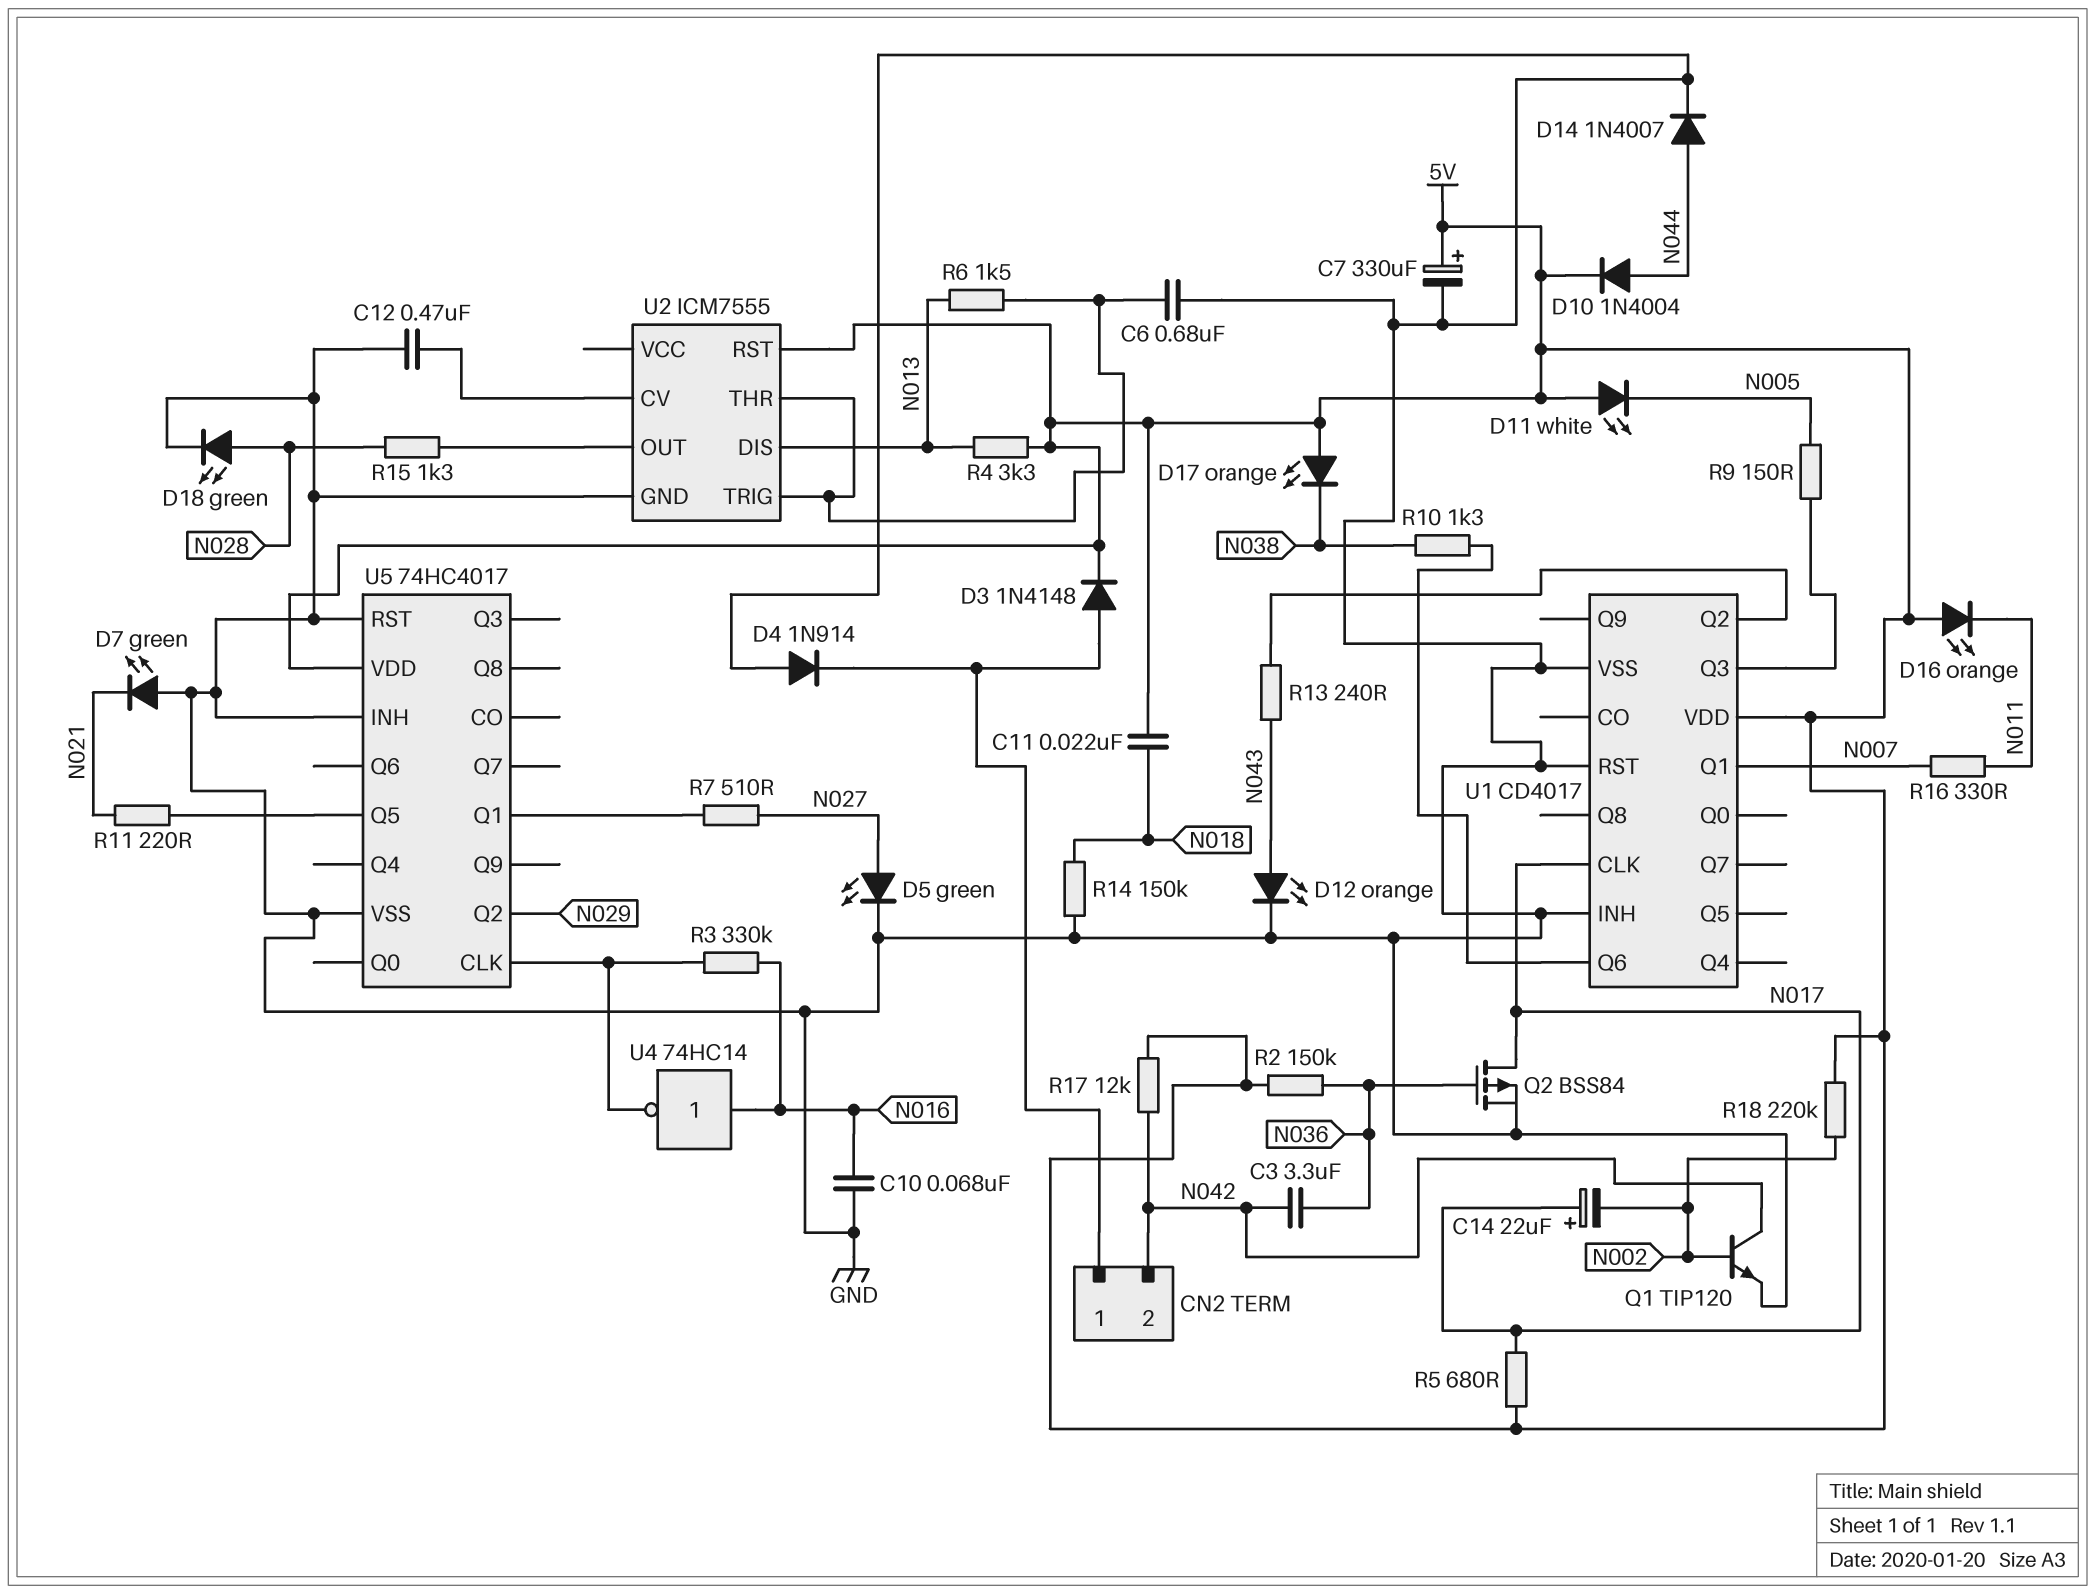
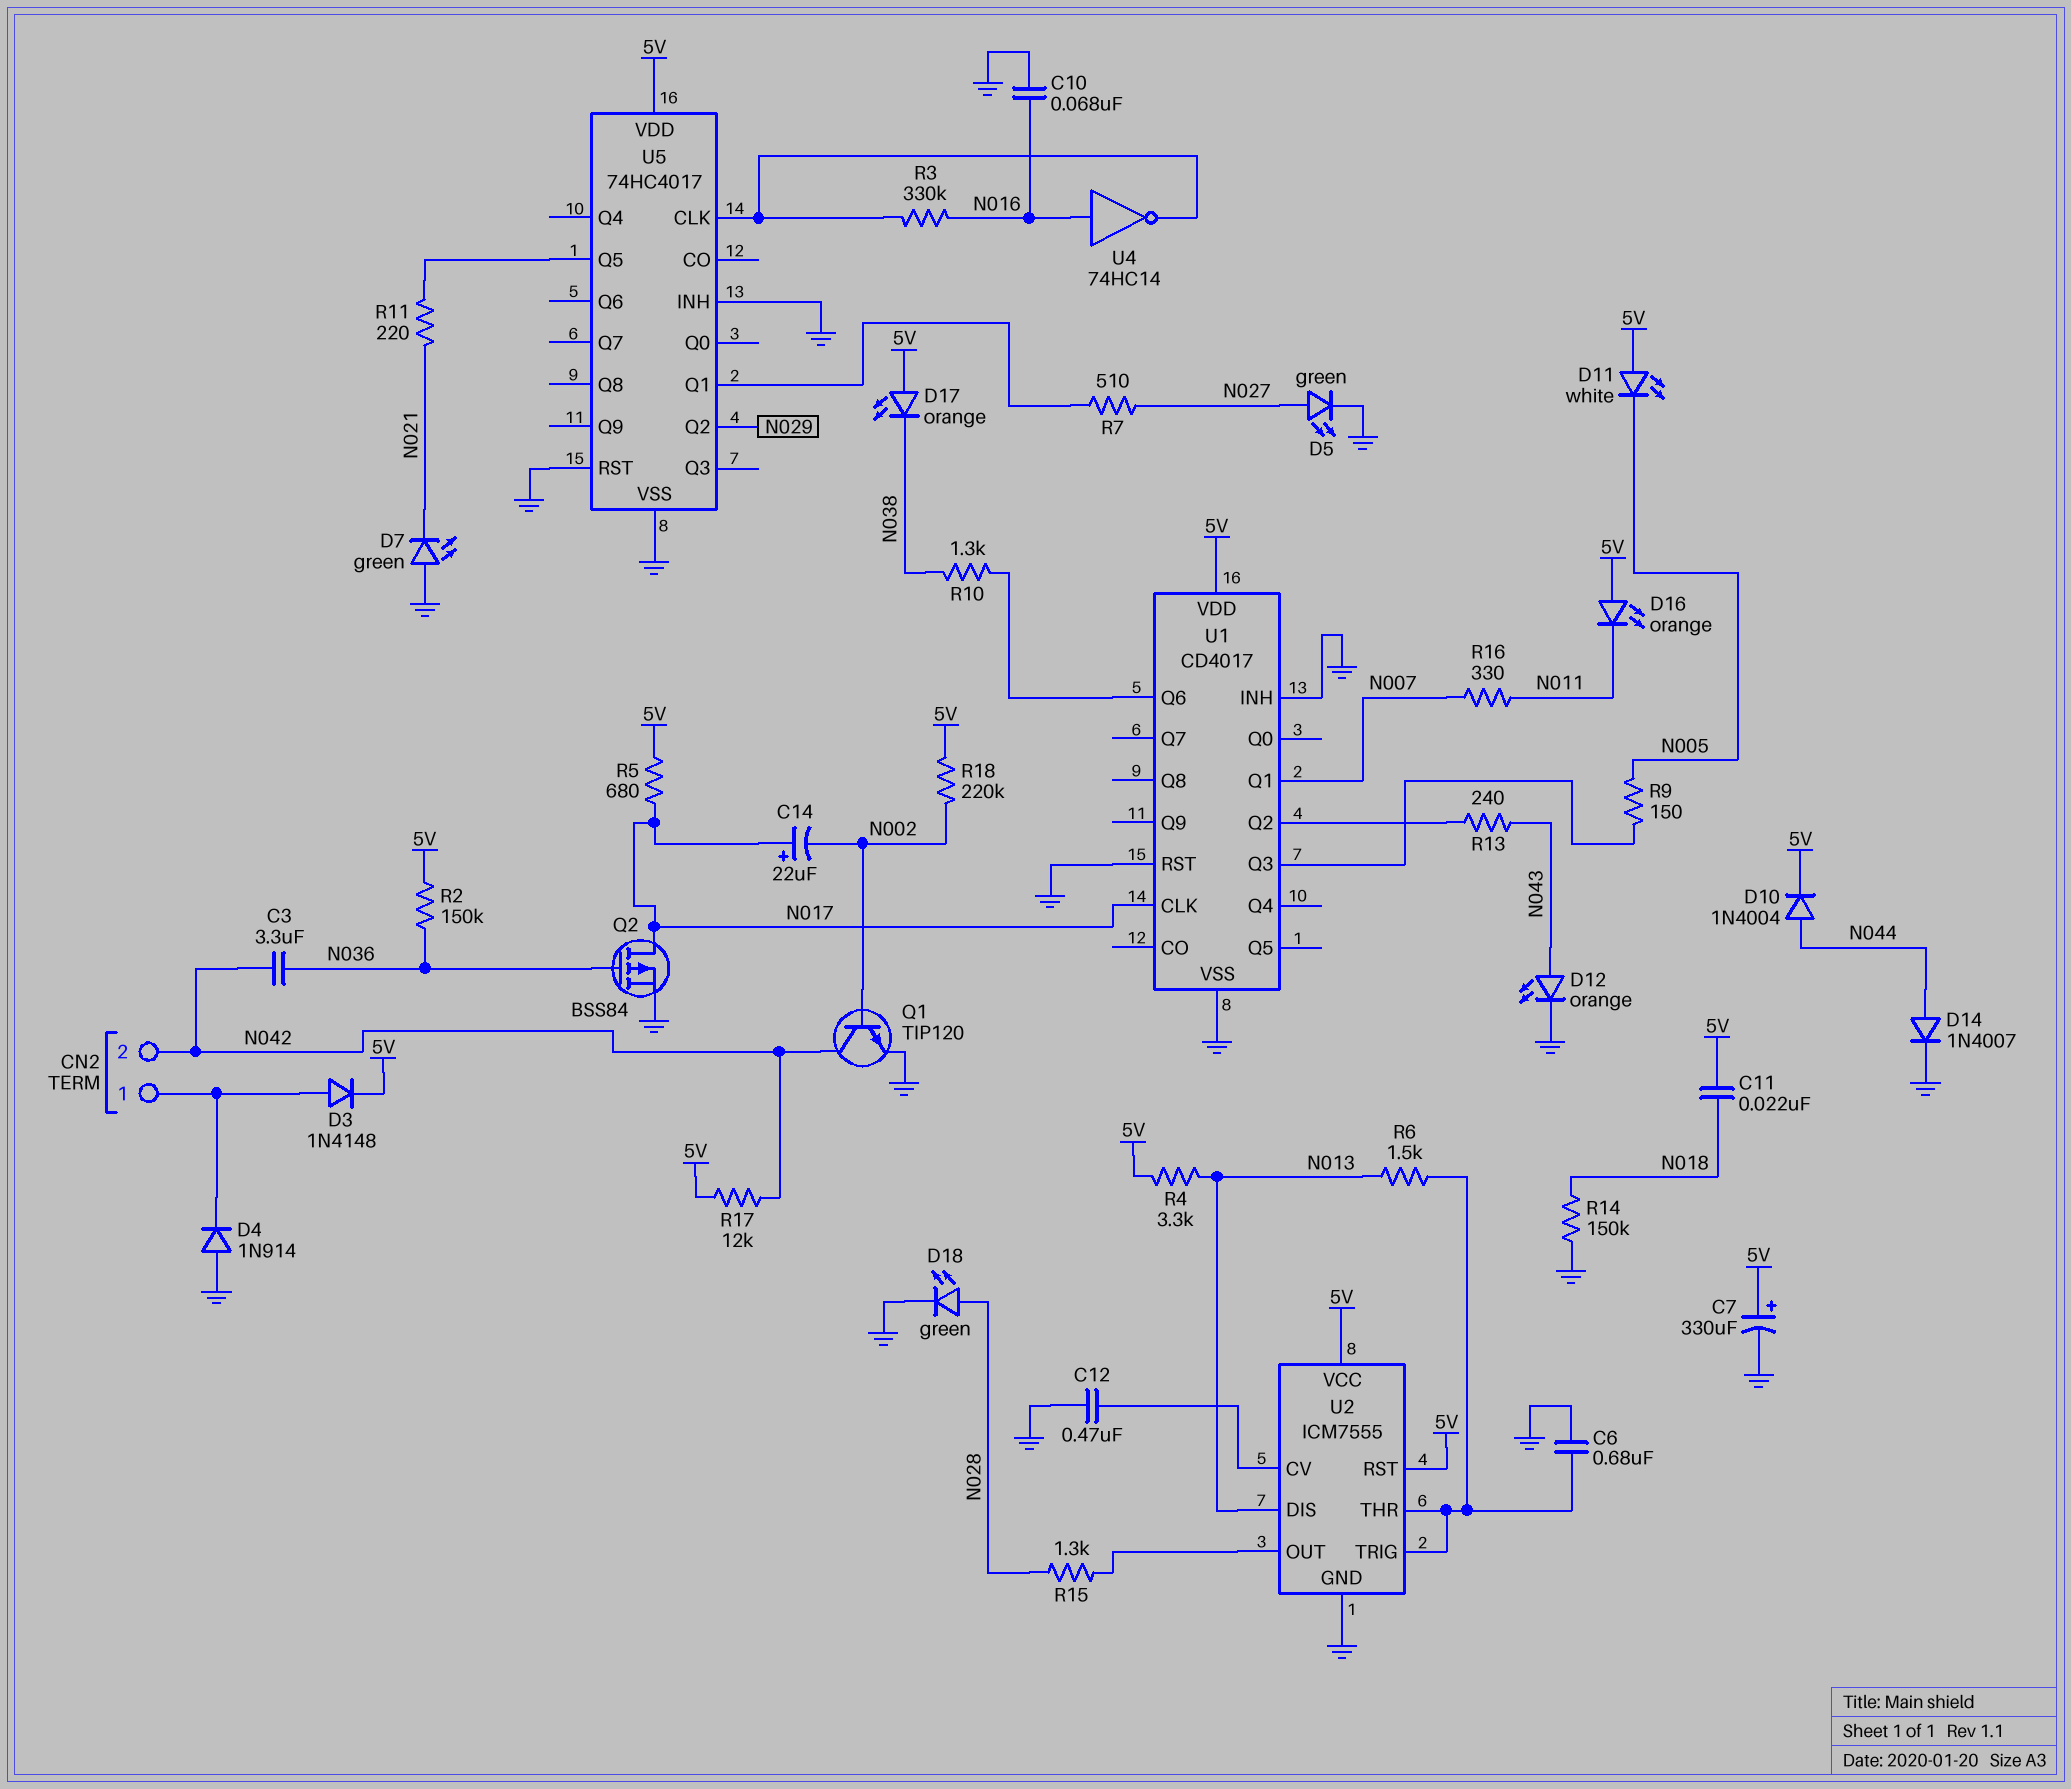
U2 pin VCC: none -> 5V

